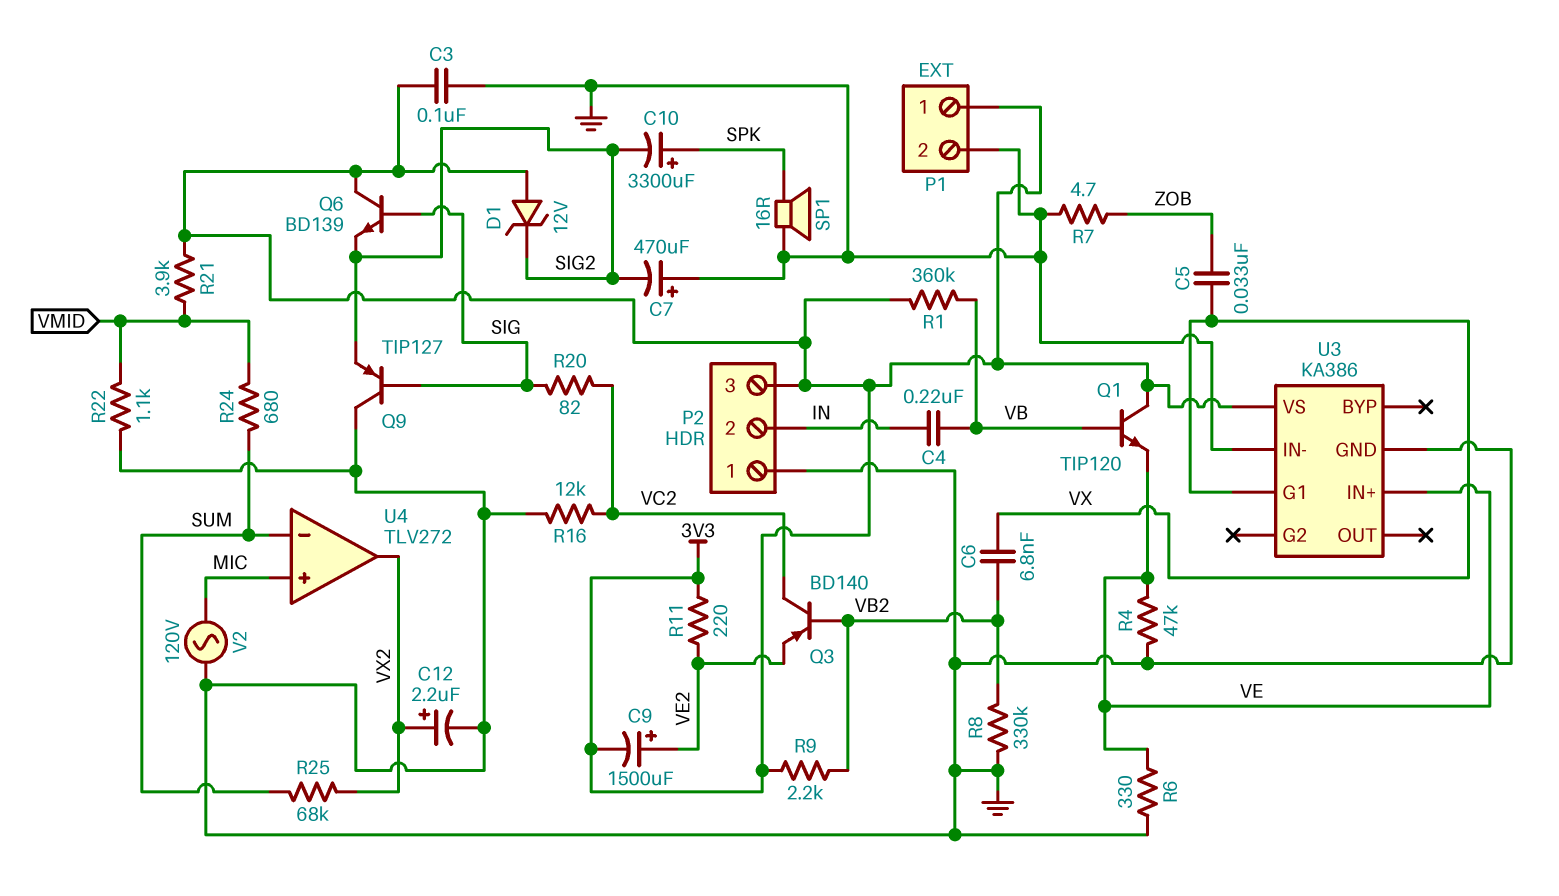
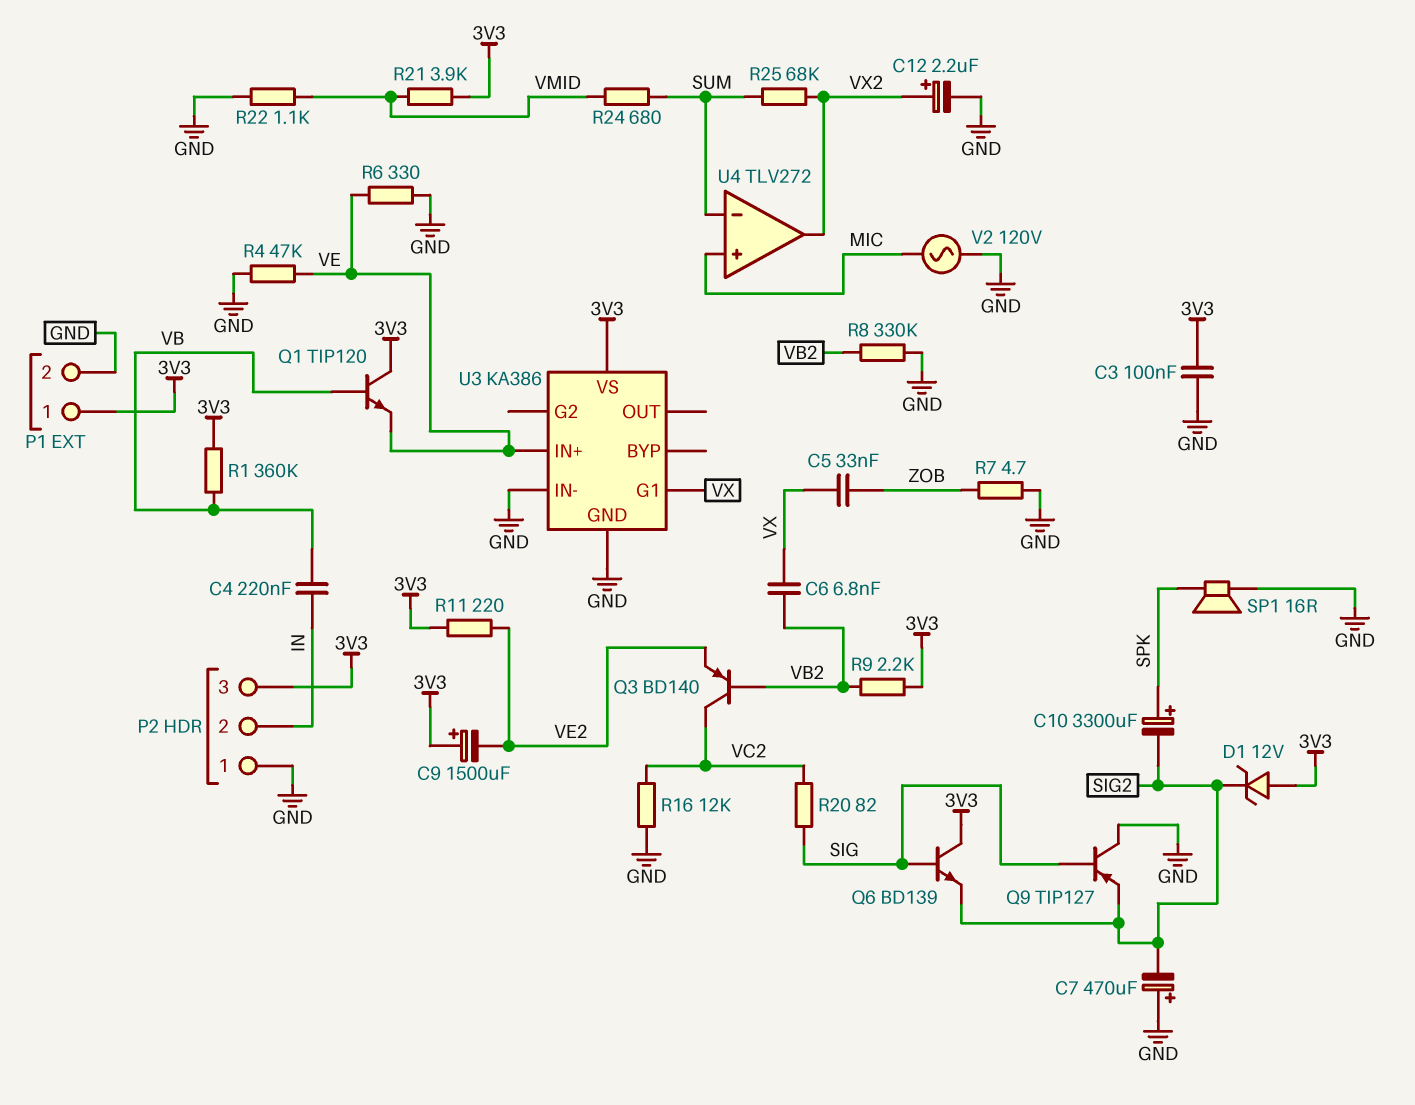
C9: 1500uF (plus VE2, minus 3V3) -> 1500uF (plus 3V3, minus VE2)

